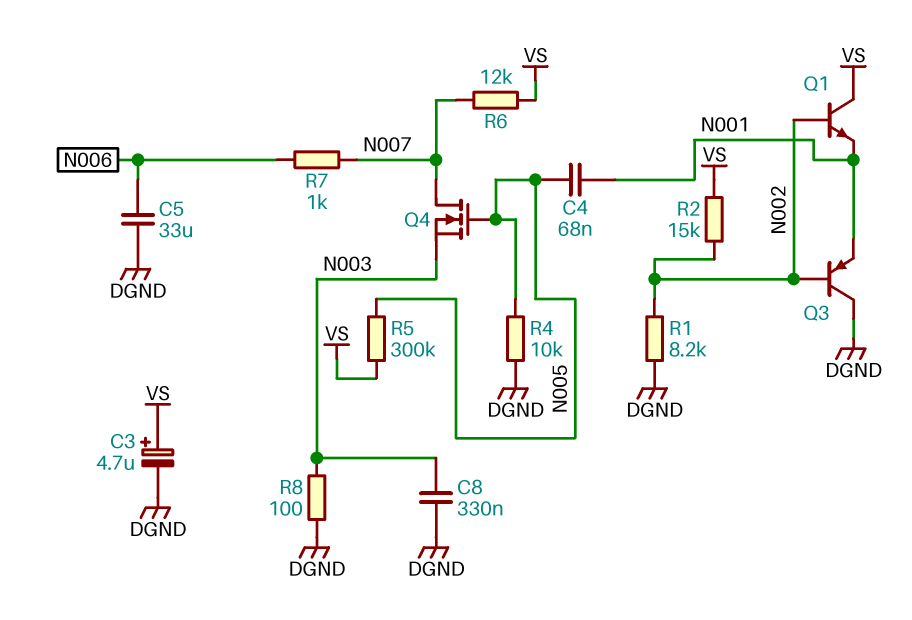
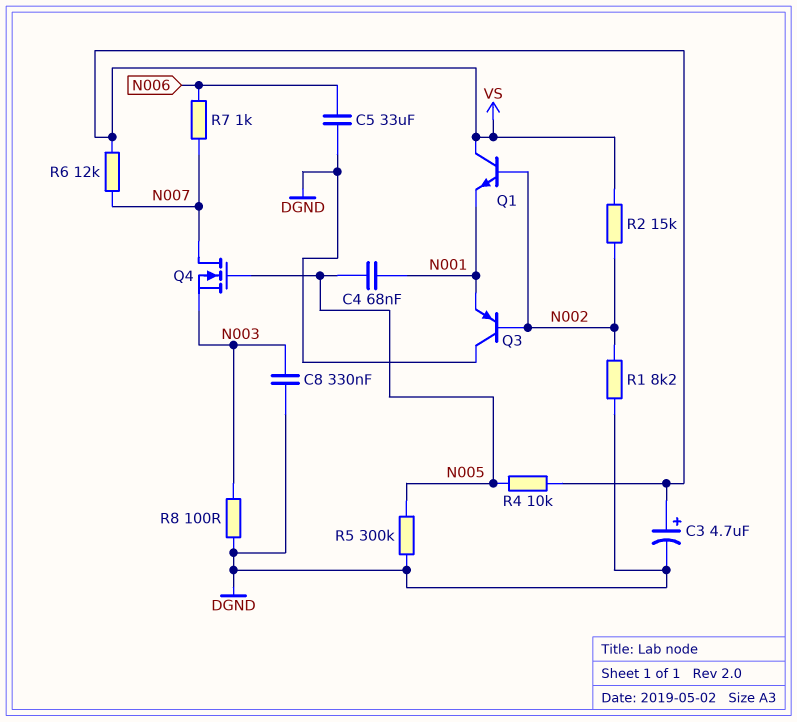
R4: 10k (DGND, N005) -> 10k (N005, VS)
R5: 300k (N005, VS) -> 300k (DGND, N005)

